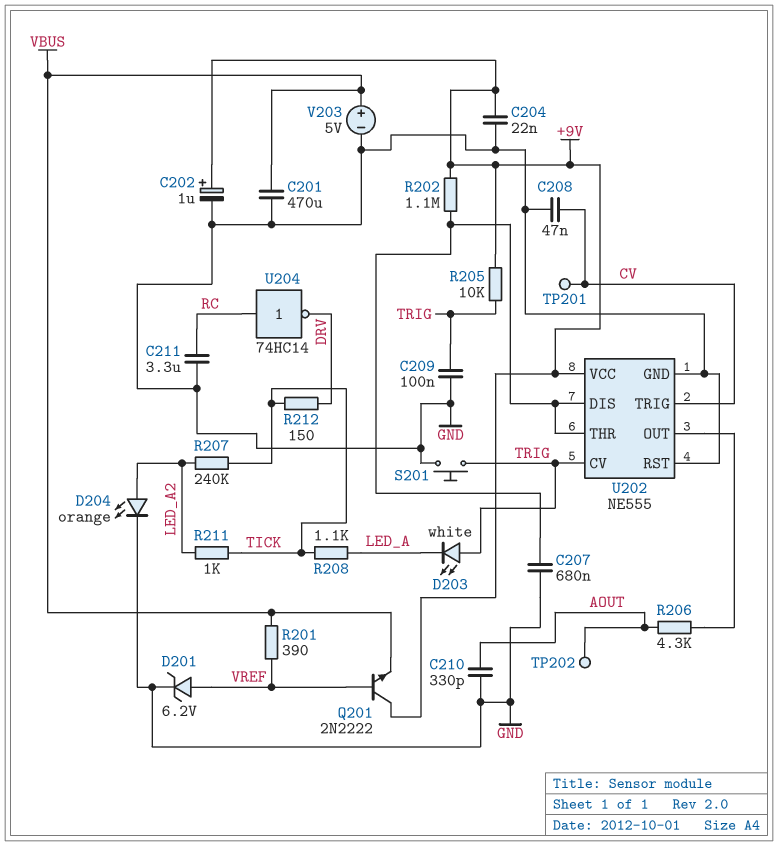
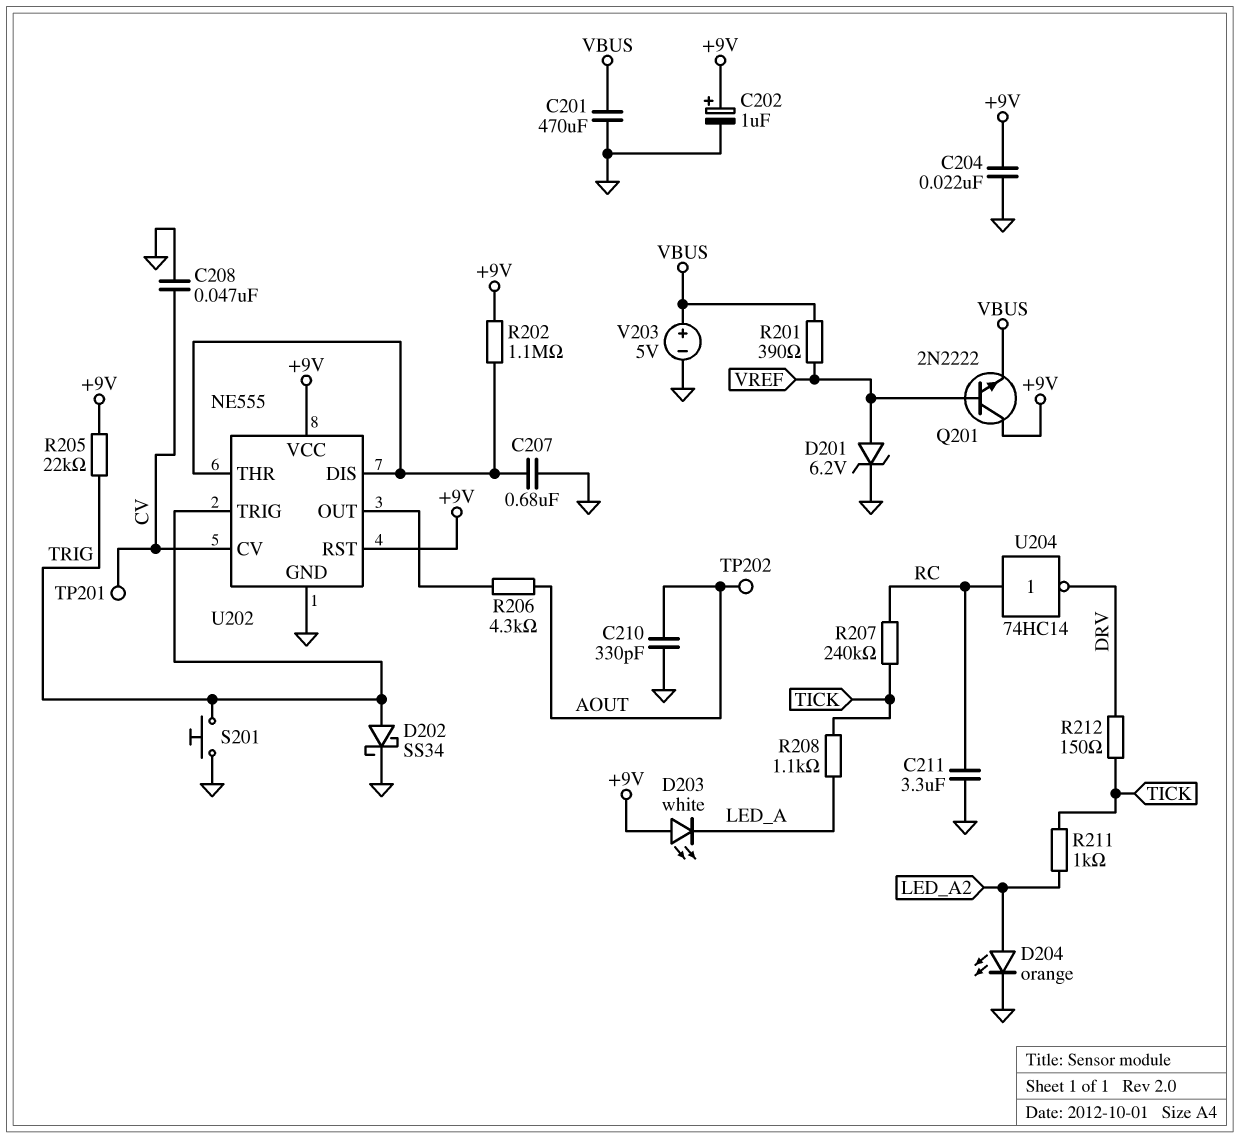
C209: 100nF (GND, TRIG) -> none
D202: none -> schottky SS34 (A TRIG, K GND)
D203: LED white (A TRIG, K LED_A) -> LED white (A +9V, K LED_A)
R205: 10k (+9V, TRIG) -> 22k (+9V, TRIG)
R207: 240k (LED_A2, TICK) -> 240k (RC, TICK)
U202 pin CV: TRIG -> CV
U202 pin RST: GND -> +9V
U202 pin TRIG: CV -> TRIG

